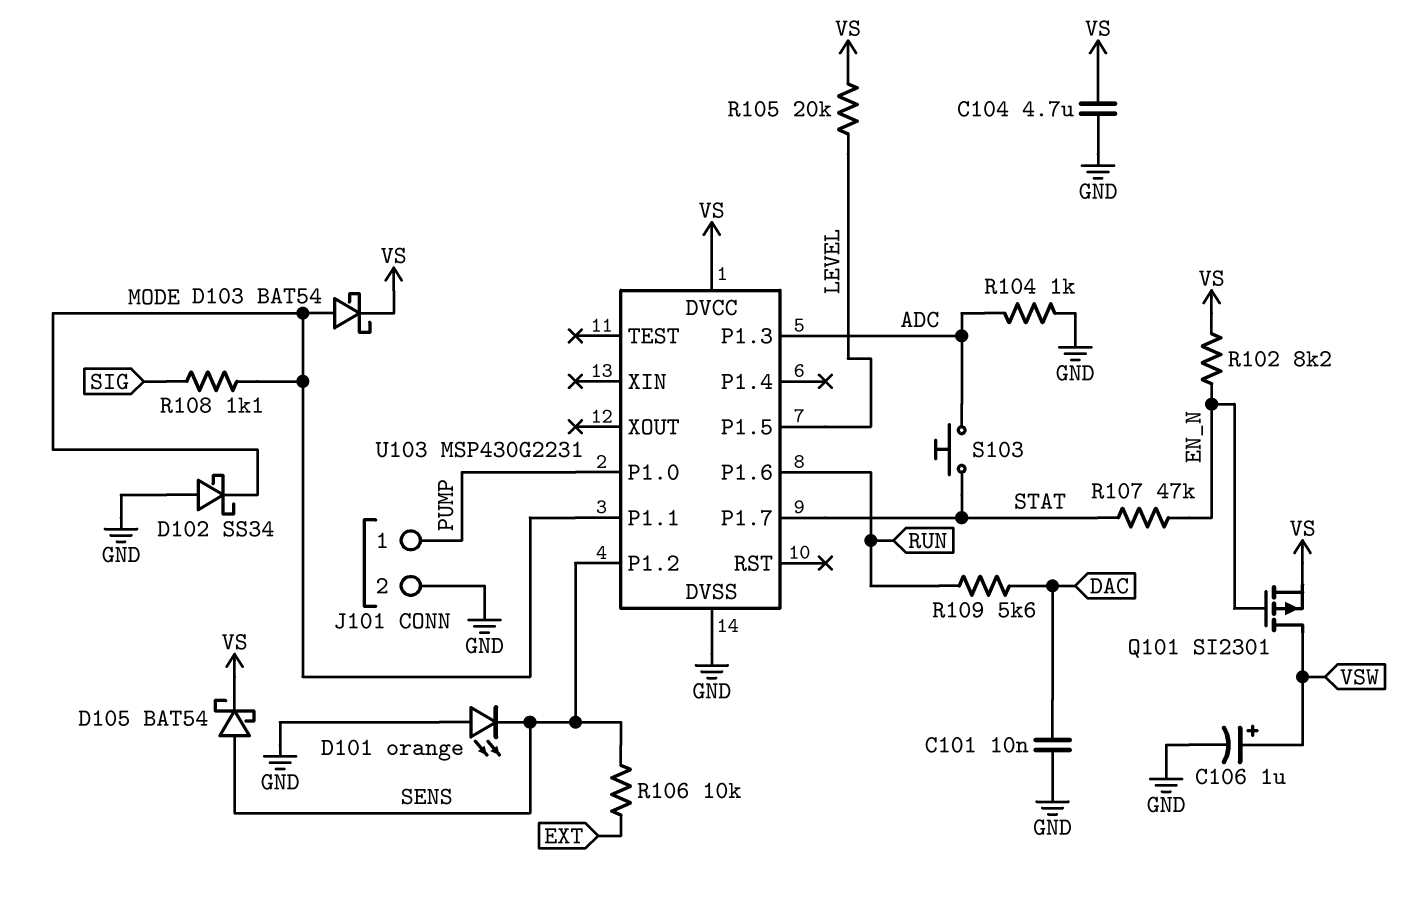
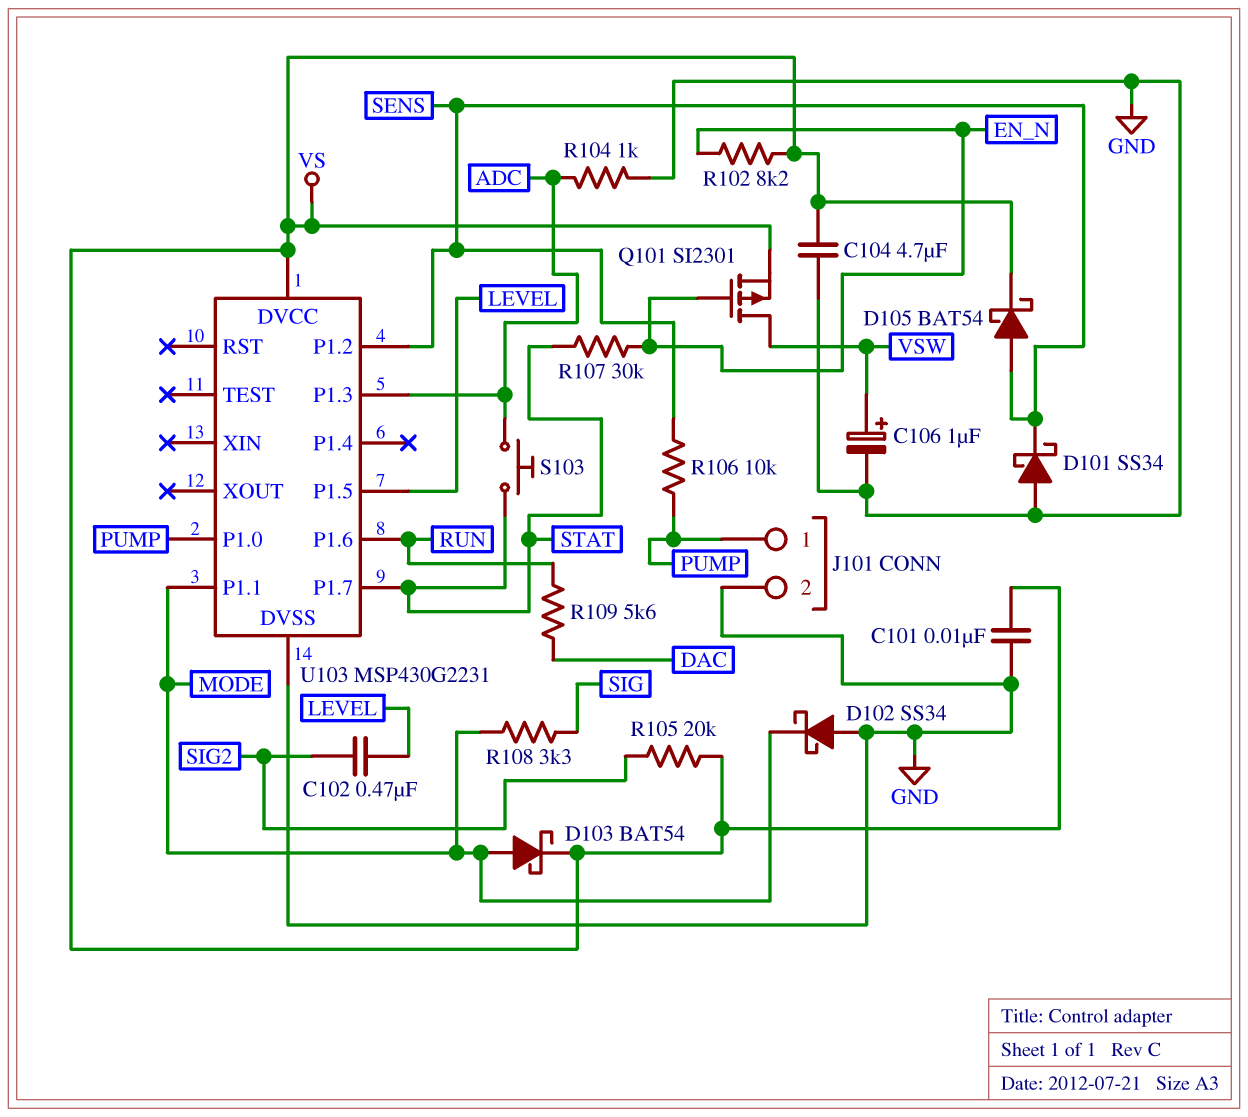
C101: 10nF (DAC, GND) -> 10nF (GND, VS)
C102: none -> 470nF (LEVEL, SIG2)
D101: LED orange (A GND, K SENS) -> schottky SS34 (A GND, K SENS)
R105: 20k (LEVEL, VS) -> 20k (SIG2, VS)
R106: 10k (EXT, SENS) -> 10k (PUMP, SENS)
R107: 47k (EN_N, STAT) -> 30k (EN_N, STAT)
R108: 1.1k (MODE, SIG) -> 3.3k (MODE, SIG)

